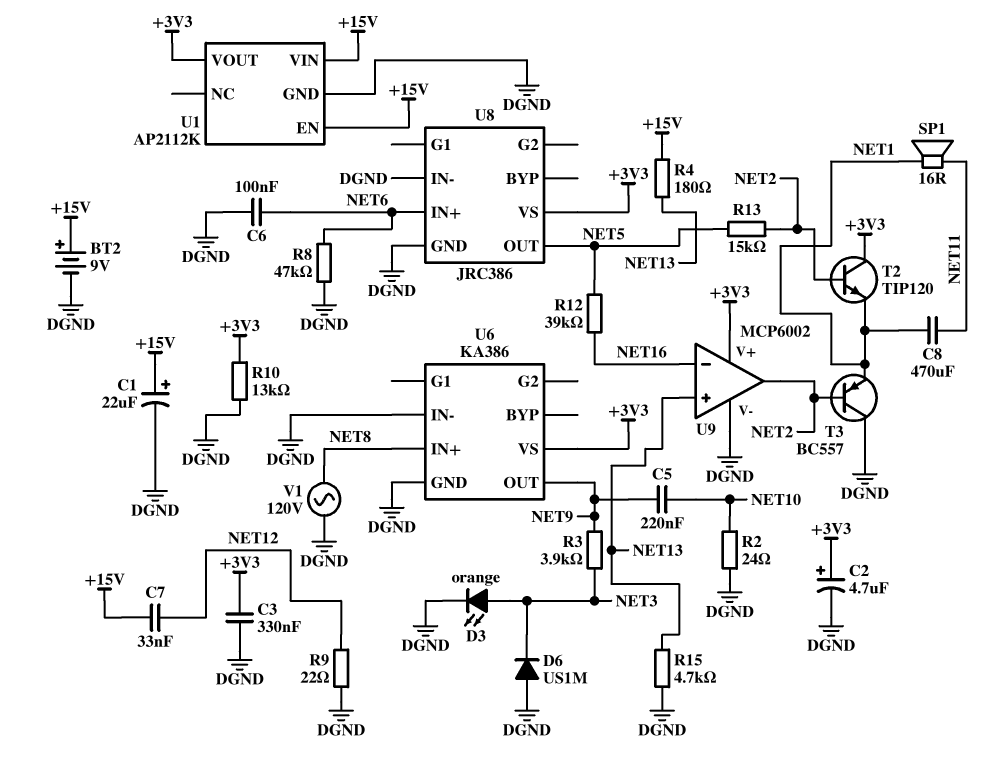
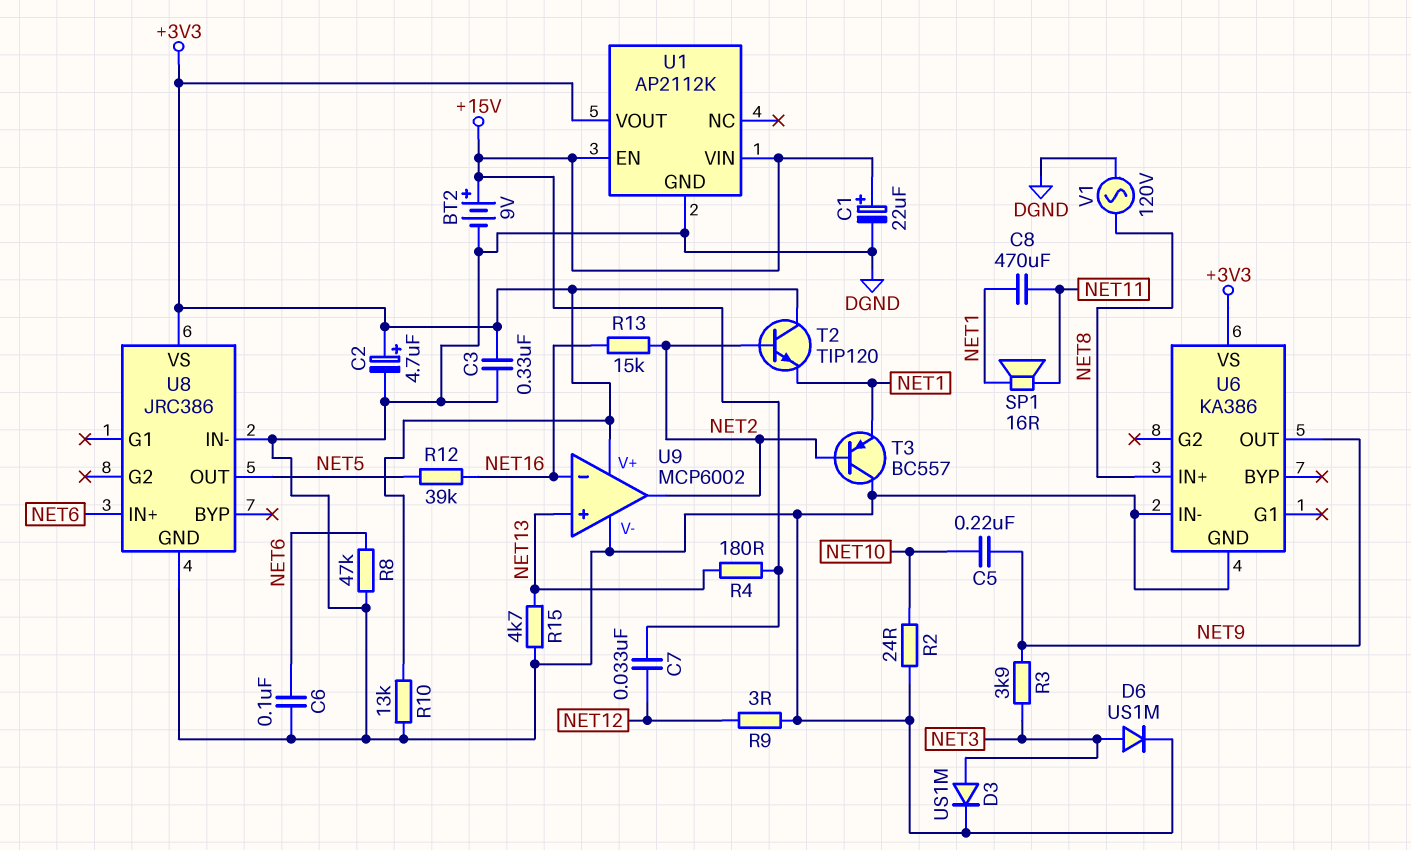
D3: LED orange (A NET3, K DGND) -> diode US1M (A NET3, K DGND)
D6: diode US1M (A DGND, K NET3) -> diode US1M (A NET3, K DGND)
R9: 22 (DGND, NET12) -> 3 (DGND, NET12)
R13: 15k (NET2, NET5) -> 15k (NET2, NET16)

